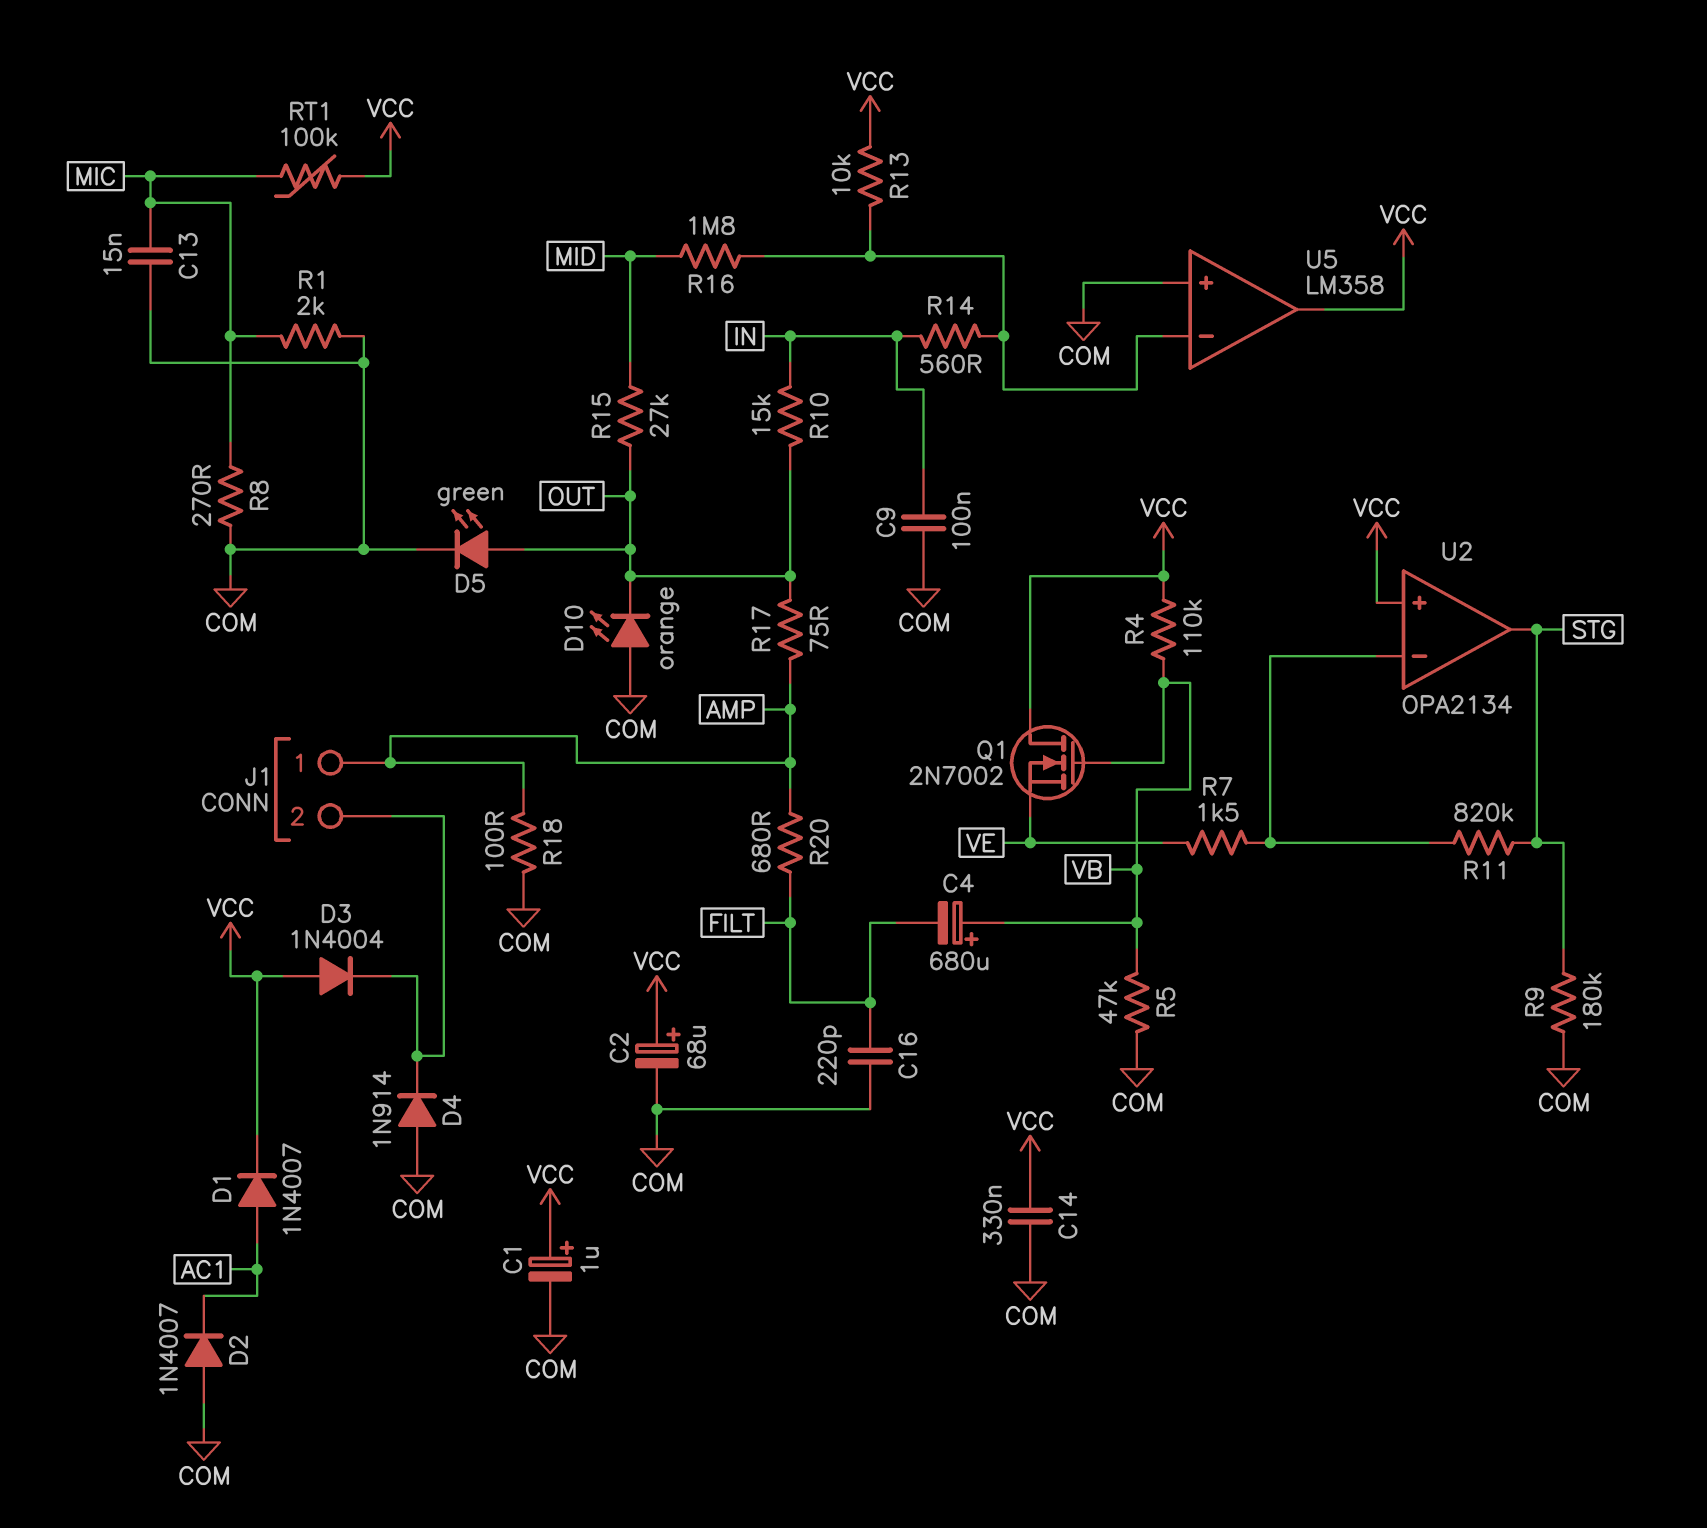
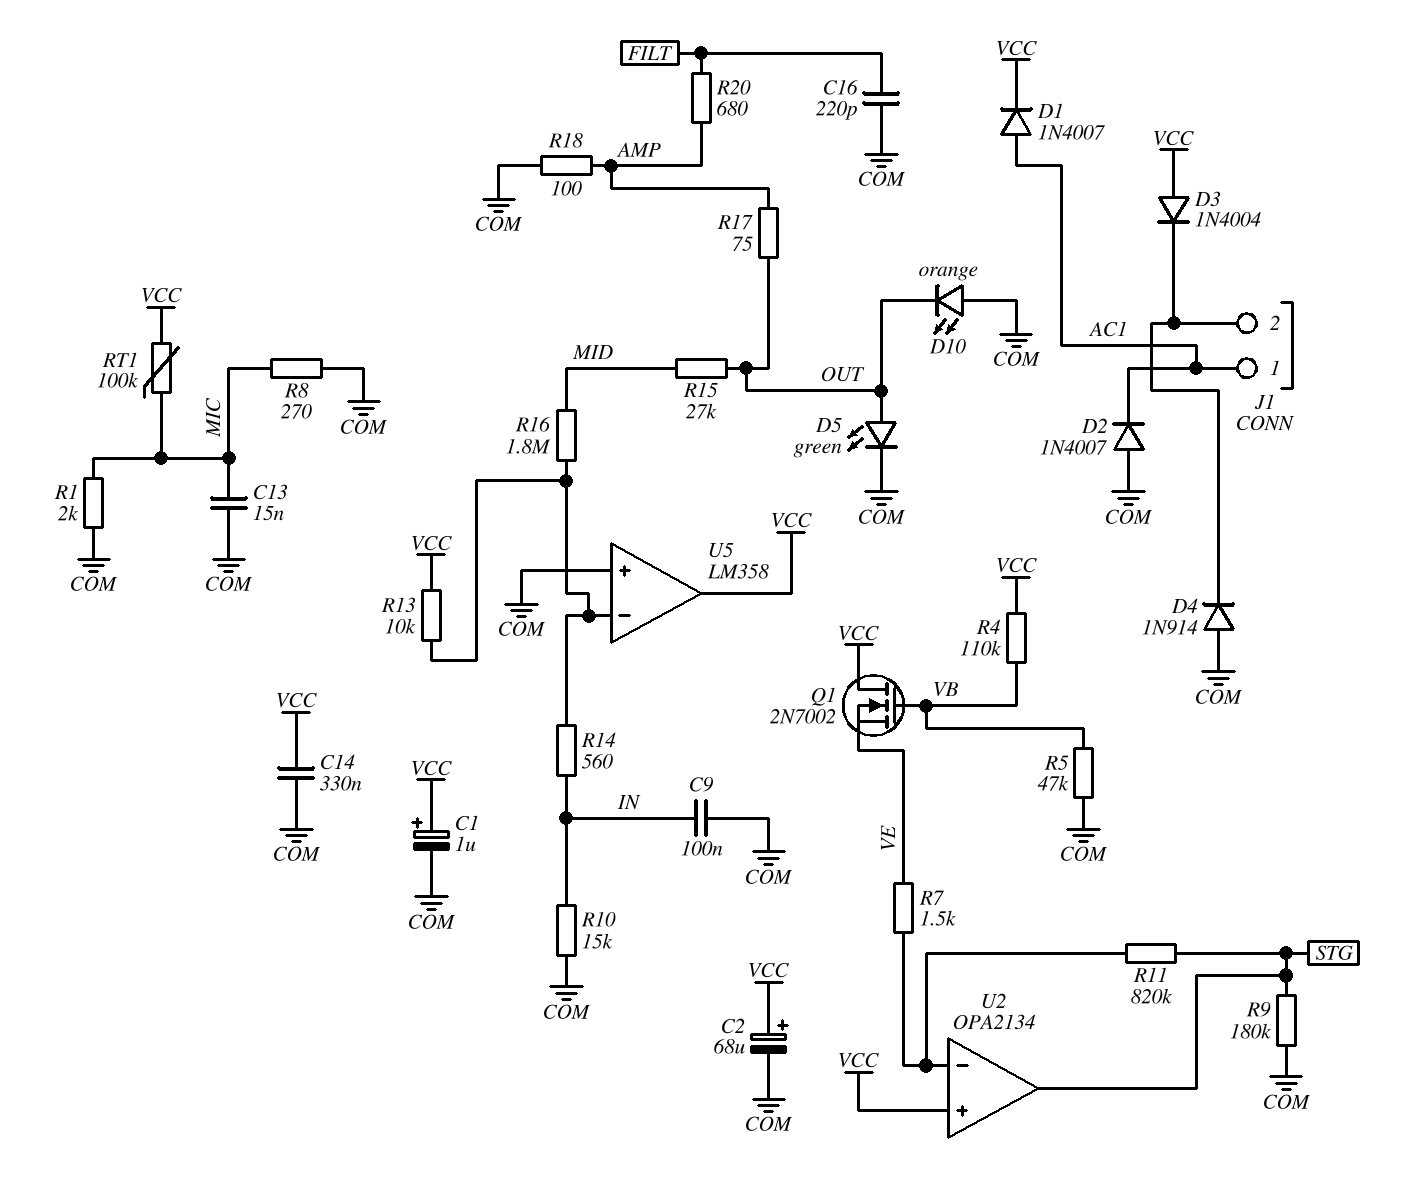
C4: 680uF (plus VB, minus FILT) -> none
J1 pin 1: AMP -> AC1
R10: 15k (IN, OUT) -> 15k (COM, IN)

